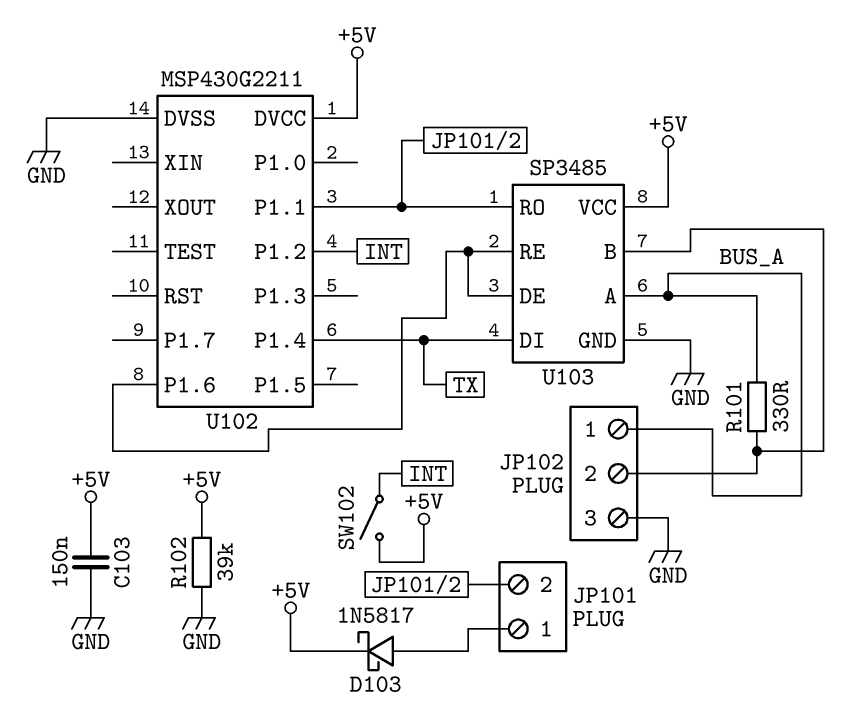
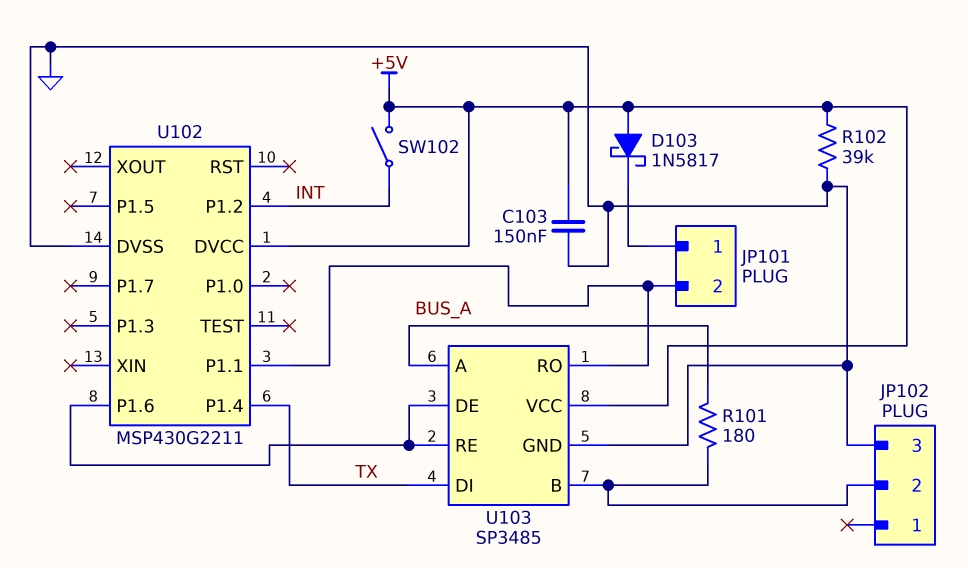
D103: schottky 1N5817 (A JP101/1, K +5V) -> schottky 1N5817 (A +5V, K JP101/1)
JP102 pin 1: BUS_A -> none
R101: 330 (BUS_A, JP102/2) -> 180 (BUS_A, JP102/2)

